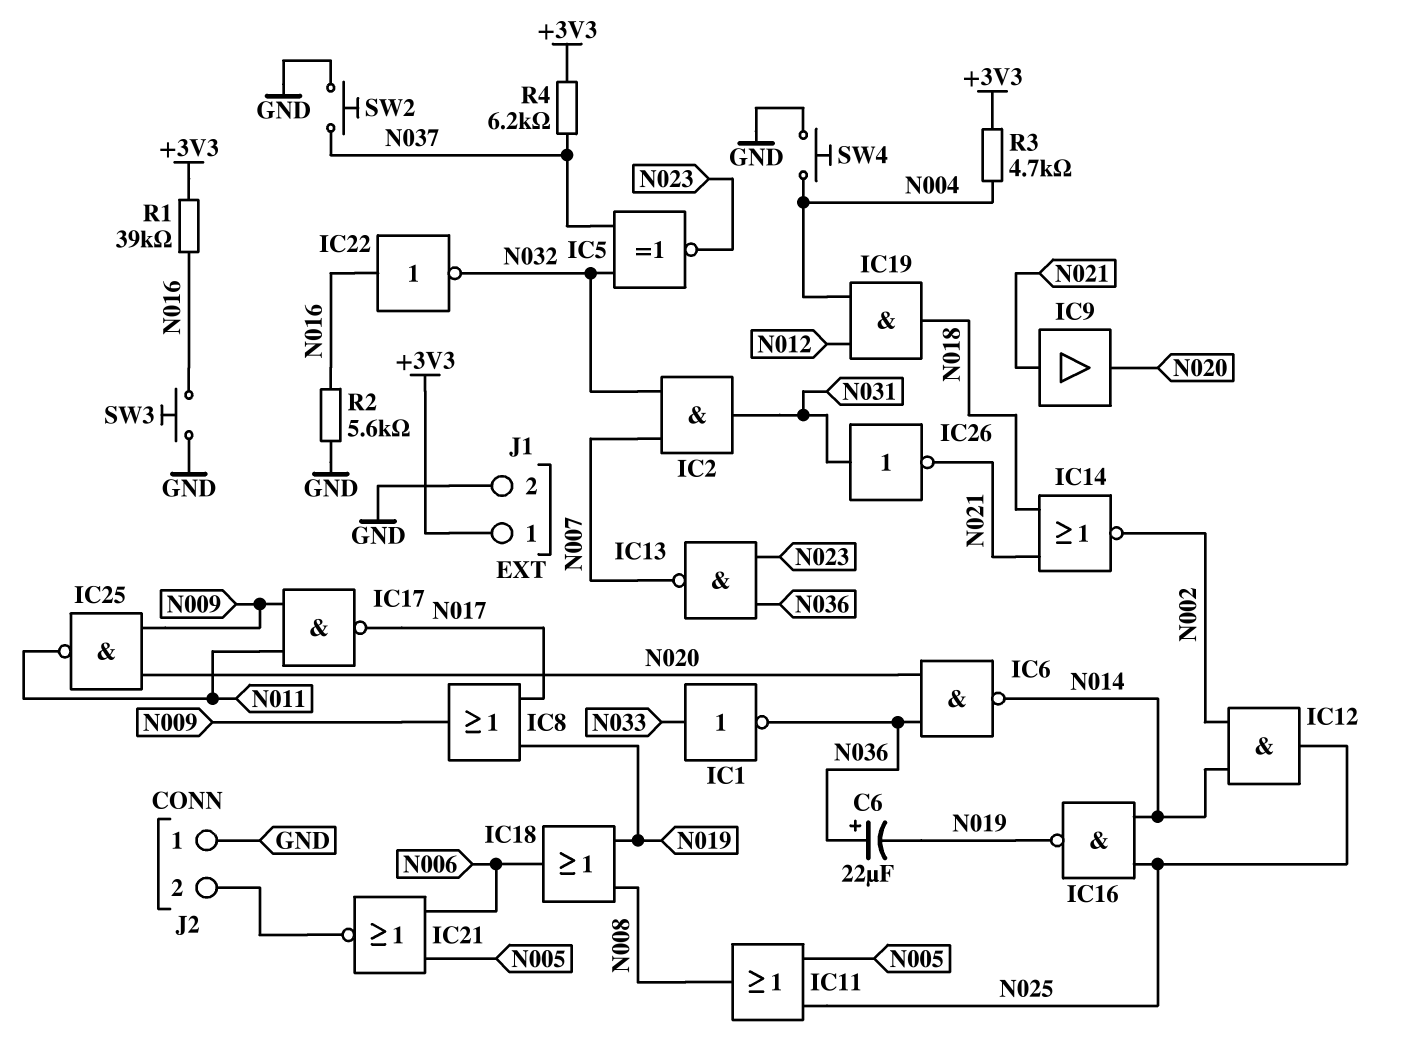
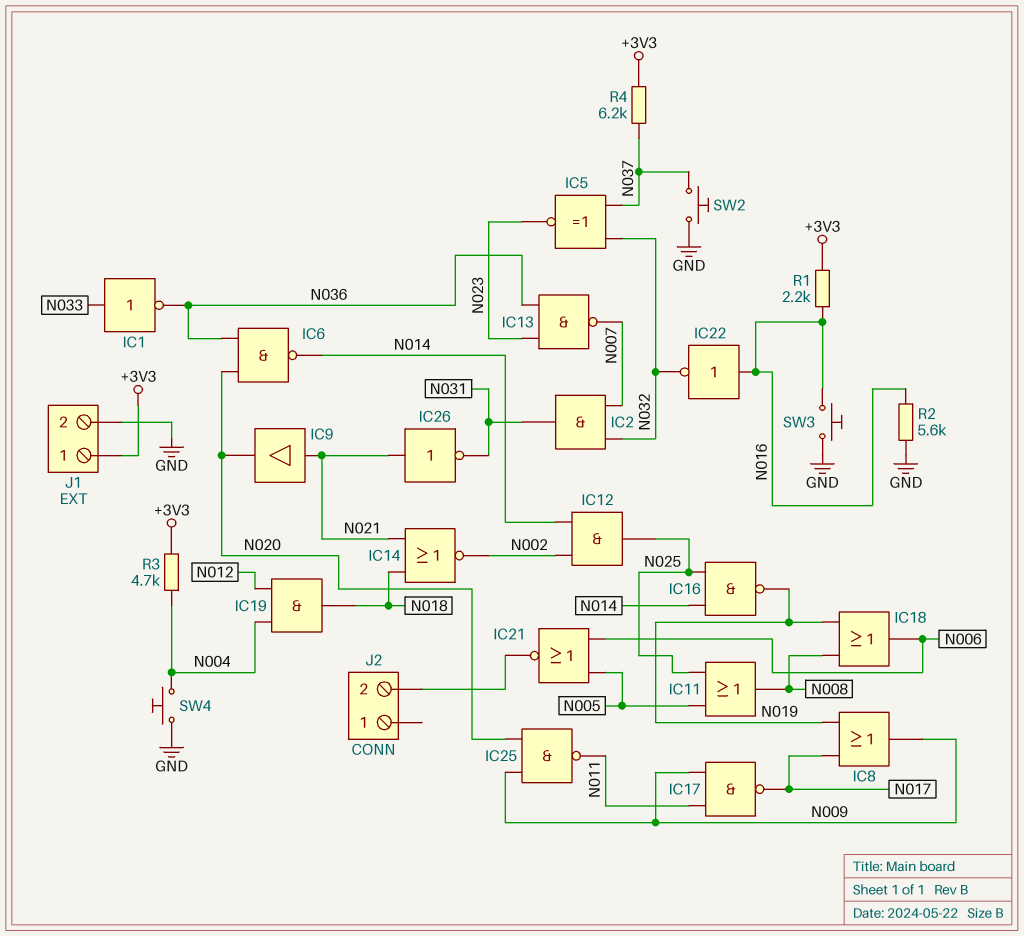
C6: 22uF (plus N036, minus N019) -> none
IC26: NOT (in N031, out N021) -> NOT (in N021, out N031)
J2 pin 1: GND -> none
R1: 39k (+3V3, N016) -> 2.2k (+3V3, N016)

